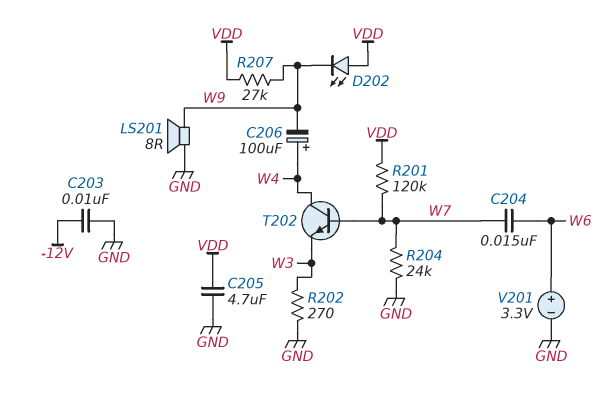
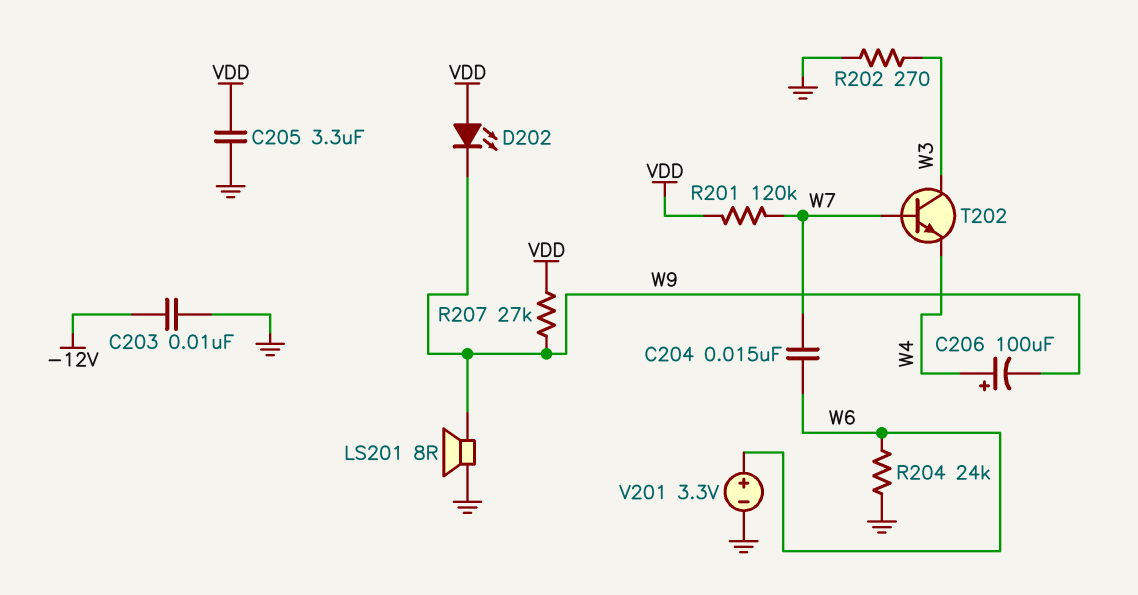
C205: 4.7uF (GND, VDD) -> 3.3uF (GND, VDD)
R204: 24k (GND, W7) -> 24k (GND, W6)
T202: NPN (B W7, C W4, E W3) -> NPN (B W7, C W3, E W4)

